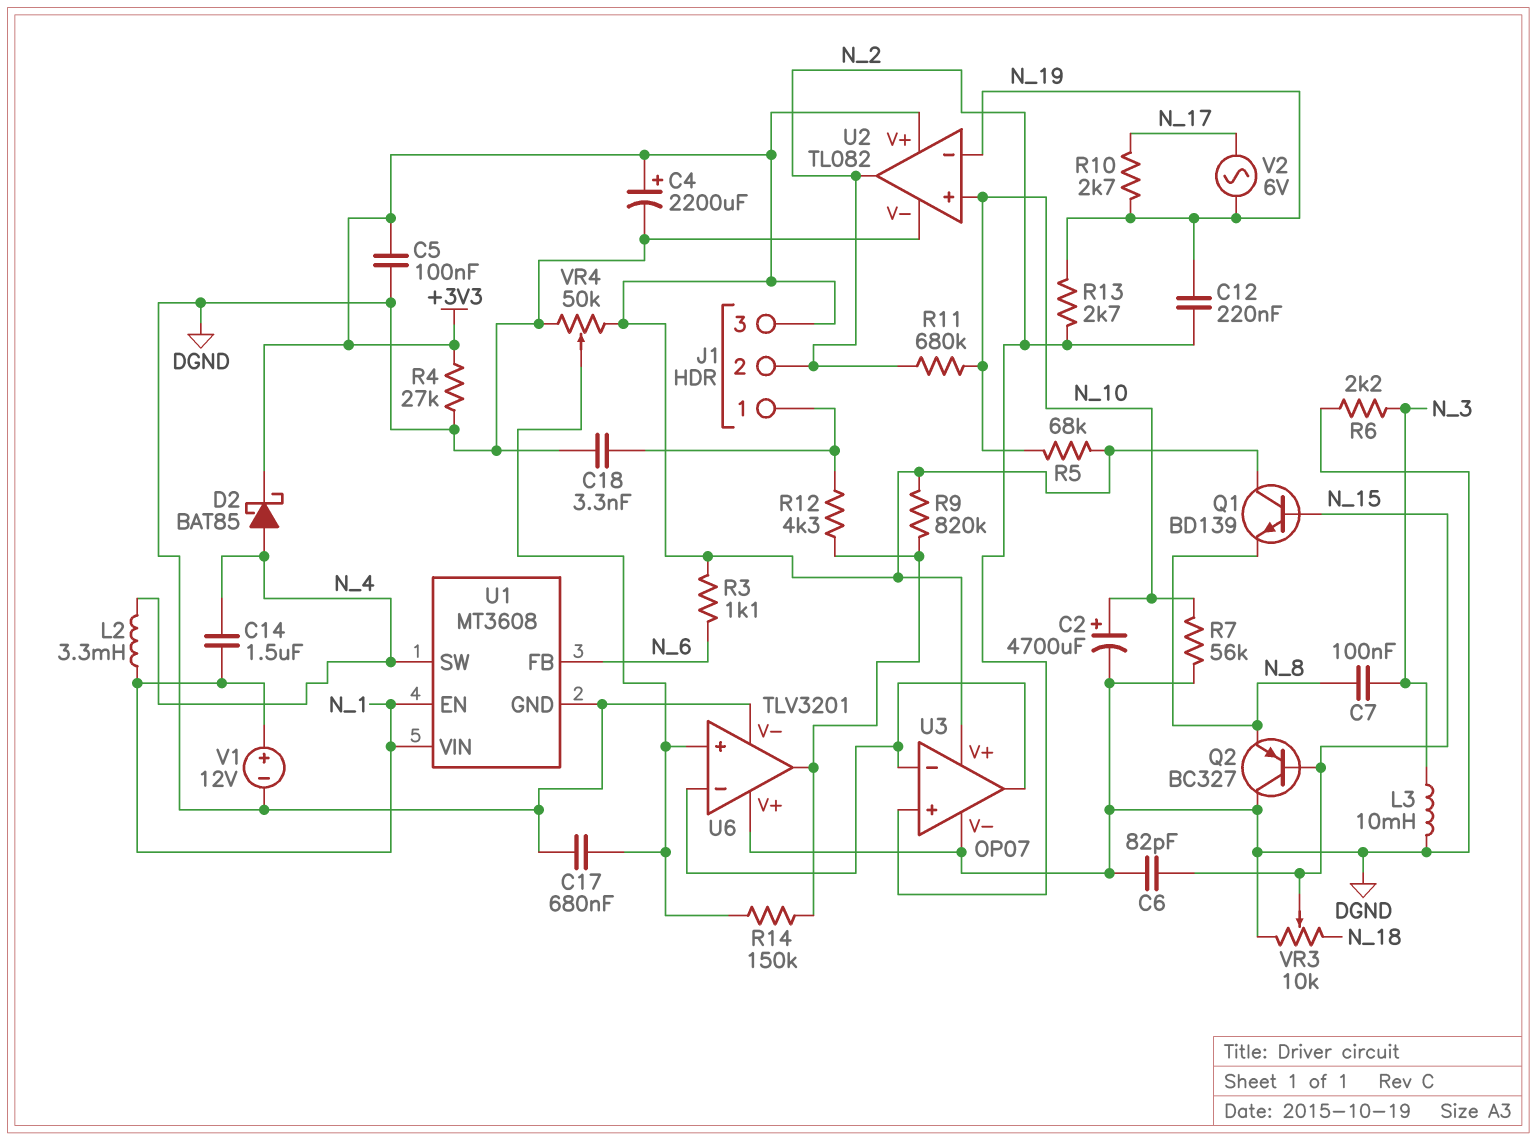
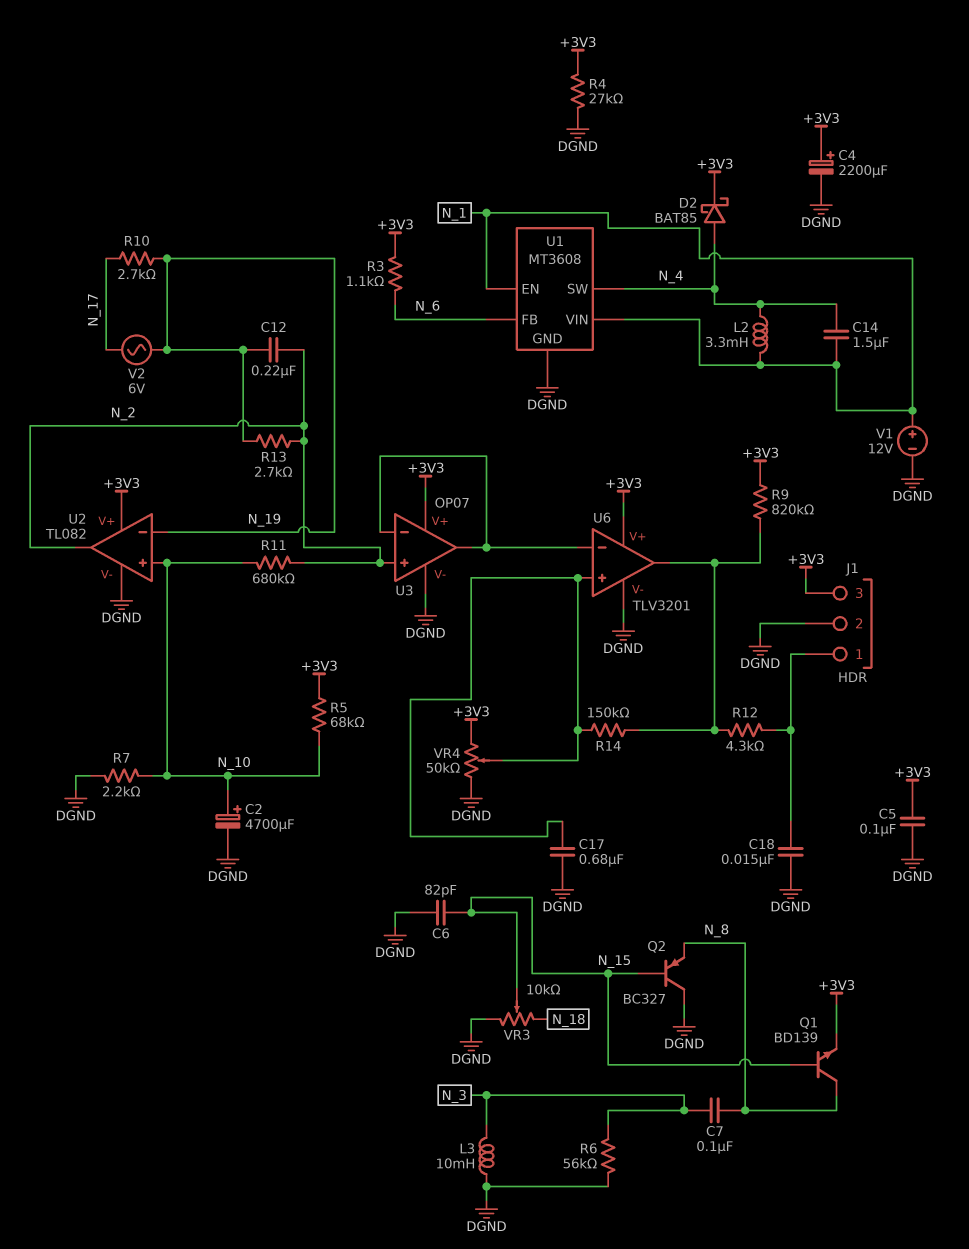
C18: 3.3nF (DGND, J1/1) -> 15nF (DGND, J1/1)
J1 pin 2: N_2 -> DGND
Q1: NPN BD139 (B N_15, C +3V3, E N_8) -> NPN BD139 (B N_15, C N_8, E +3V3)
R6: 2.2k (DGND, N_3) -> 56k (DGND, N_3)
R7: 56k (DGND, N_10) -> 2.2k (DGND, N_10)
U6 pin V+: DGND -> +3V3

